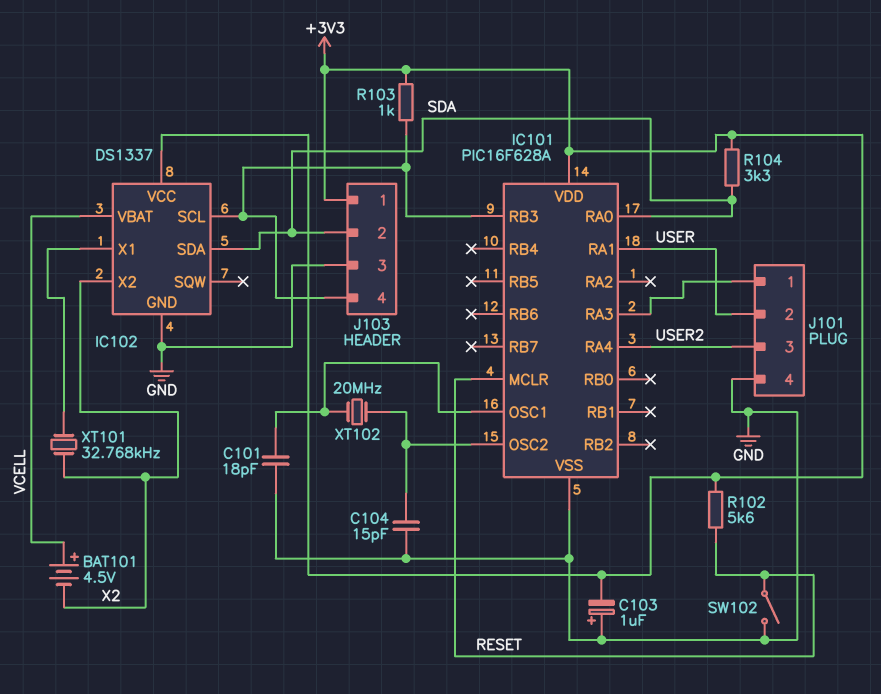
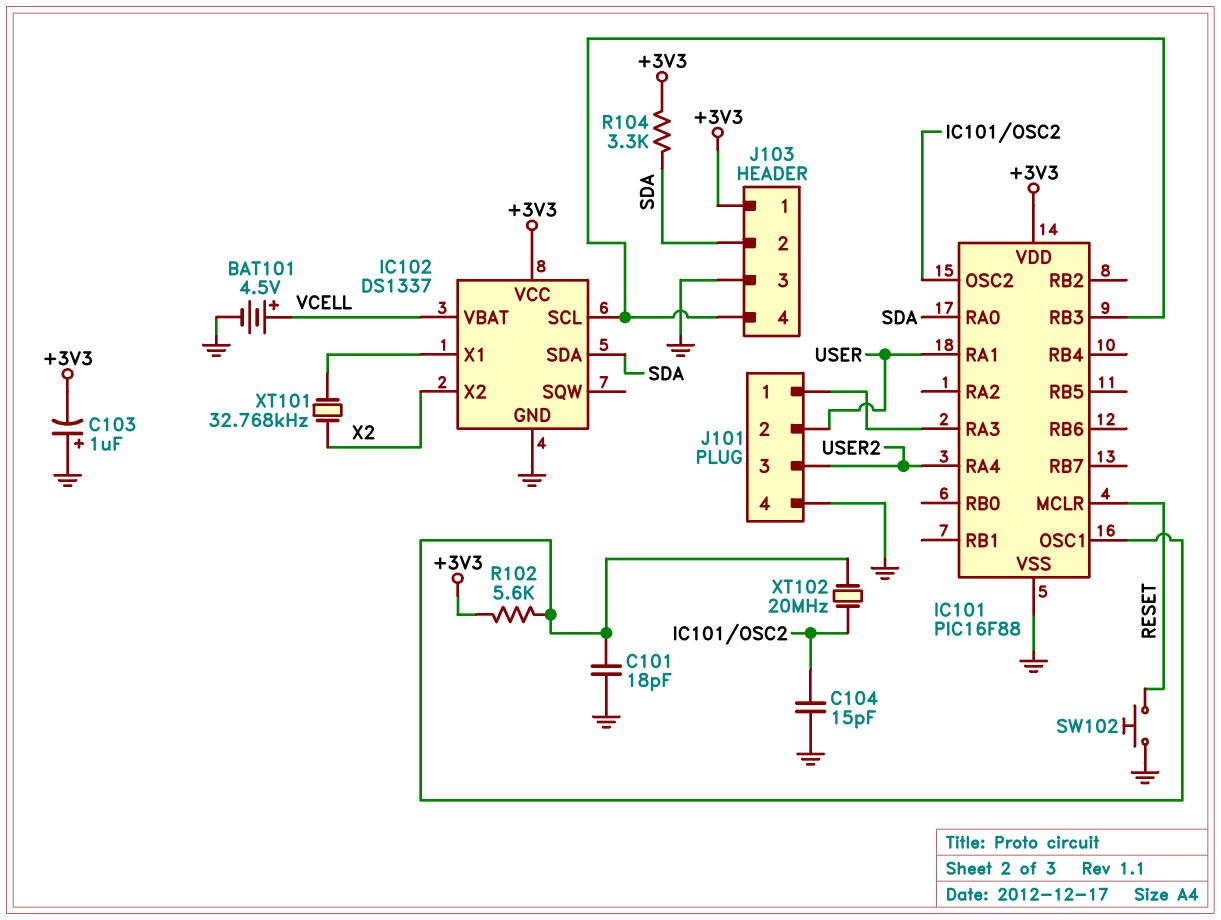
BAT101: 4.5V (plus VCELL, minus X2) -> 4.5V (plus VCELL, minus GND)
IC101: PIC16F628A -> PIC16F88
R102: 5.6k (+3V3, RESET) -> 5.6k (+3V3, IC101/OSC1)
R103: 1k (+3V3, IC101/RB3) -> none
SW102: switch (GND, RESET) -> button (GND, RESET)

